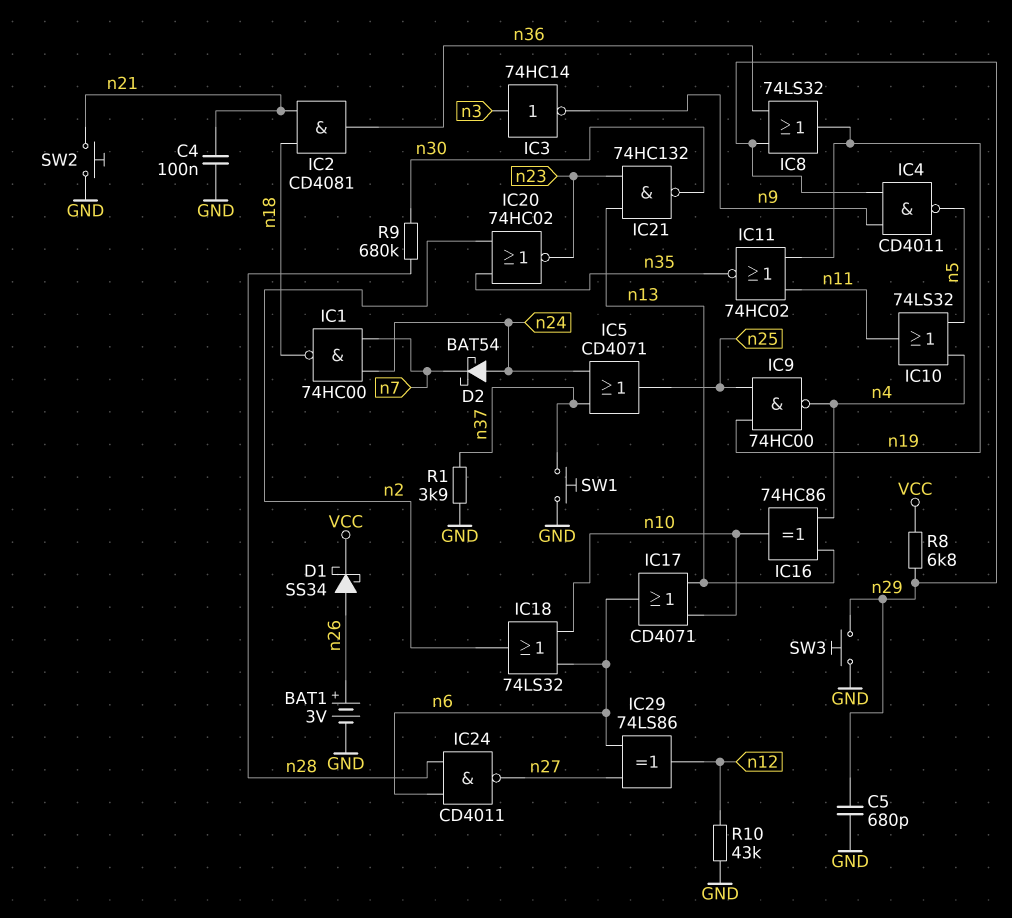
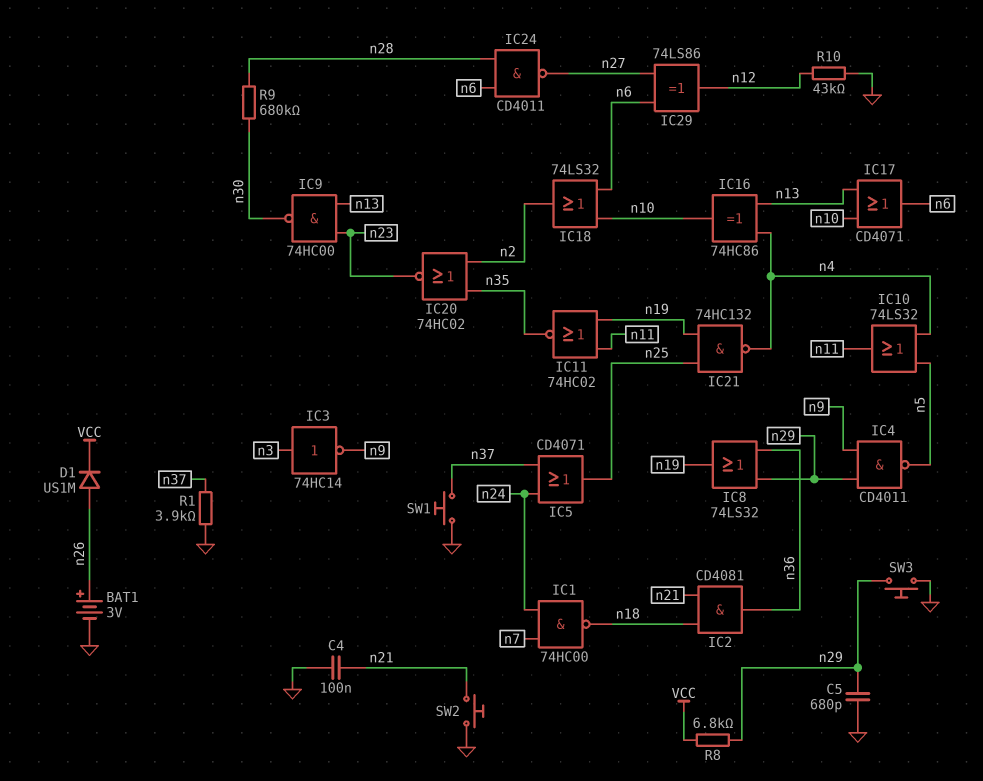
D1: schottky SS34 (A n26, K VCC) -> diode US1M (A n26, K VCC)
D2: schottky BAT54 (A n24, K n7) -> none
IC9: NAND 74HC00 (in n19, in n25, out n4) -> NAND 74HC00 (in n13, in n23, out n30)
IC21: NAND 74HC132 (in n13, in n23, out n30) -> NAND 74HC132 (in n19, in n25, out n4)

